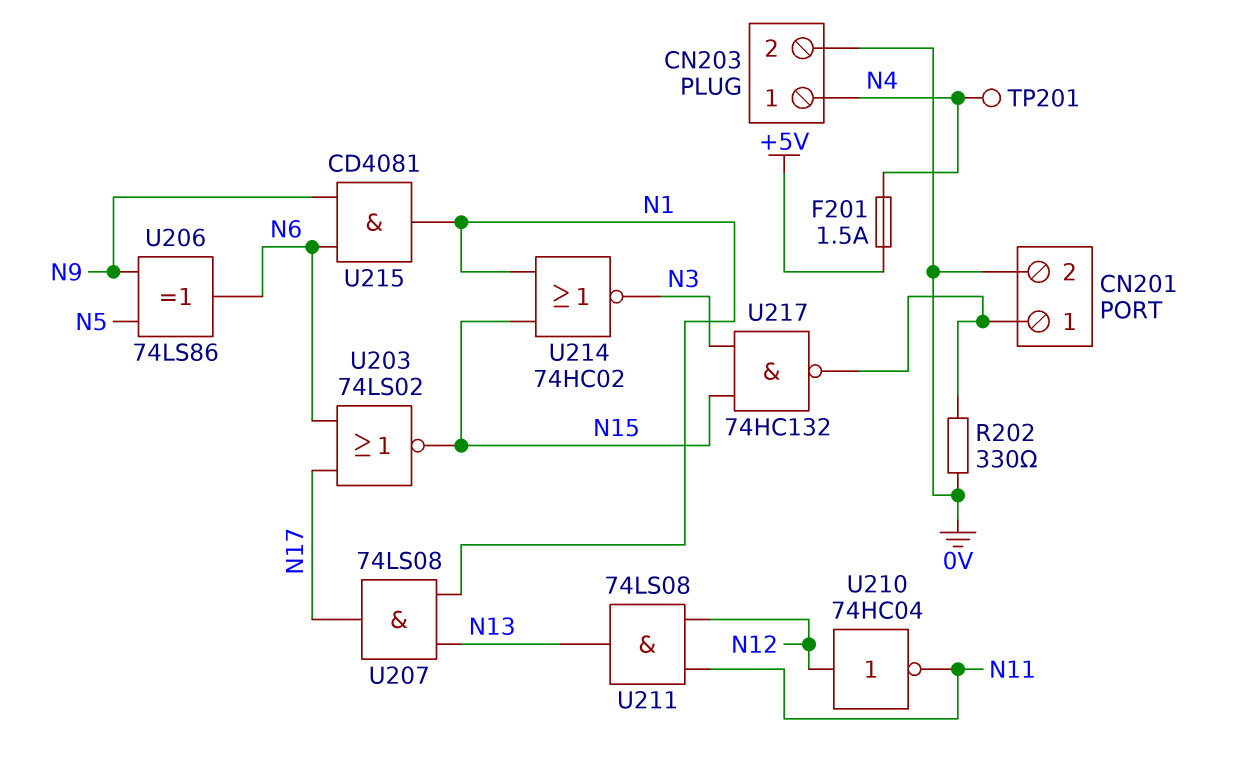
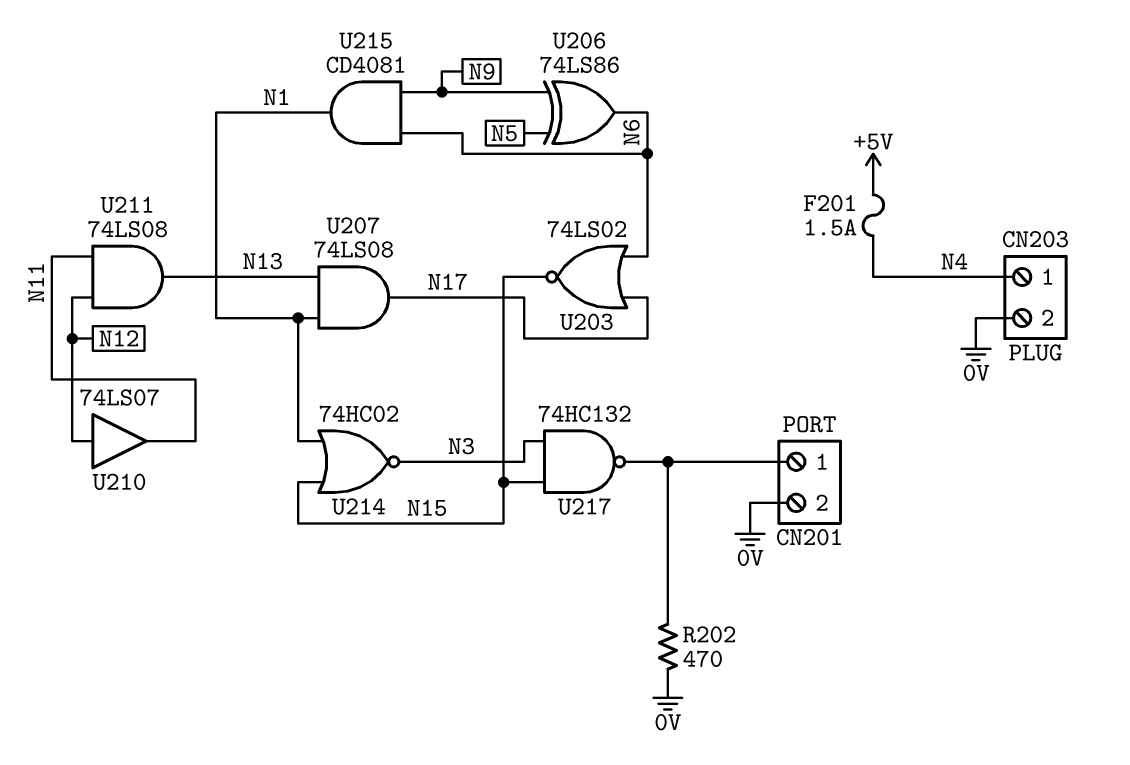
R202: 330 (0V, CN201/1) -> 470 (0V, CN201/1)
TP201: test point (N4) -> none
U210: NOT 74HC04 (in N12, out N11) -> buffer 74LS07 (in N12, out N11)

